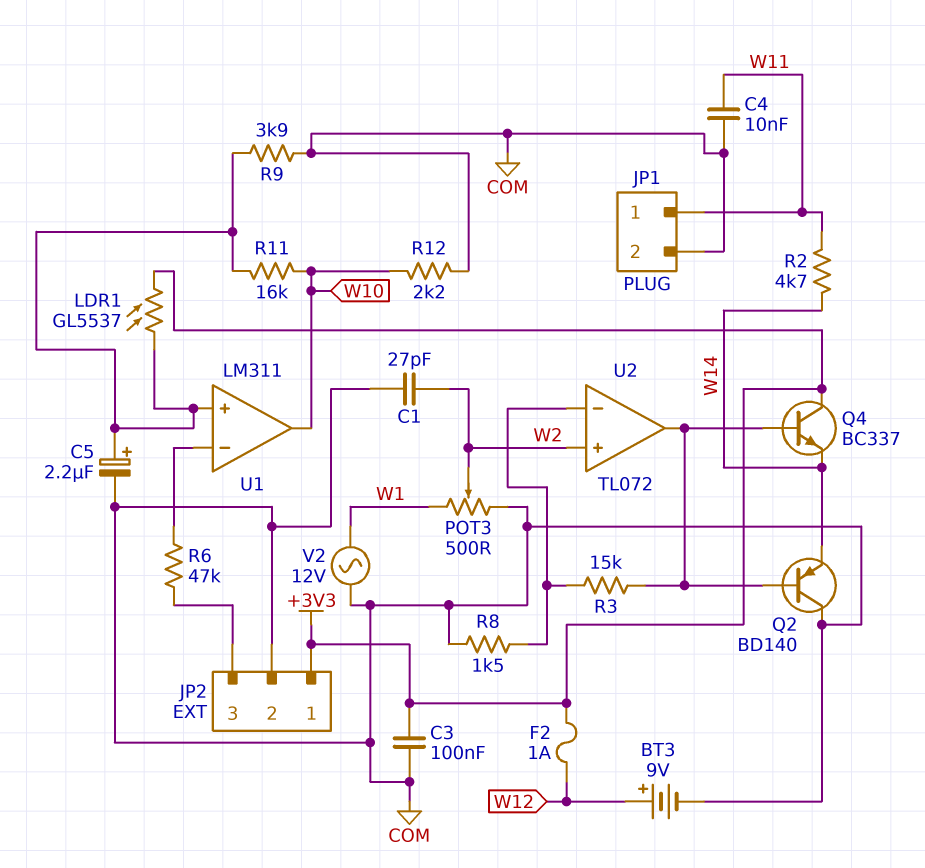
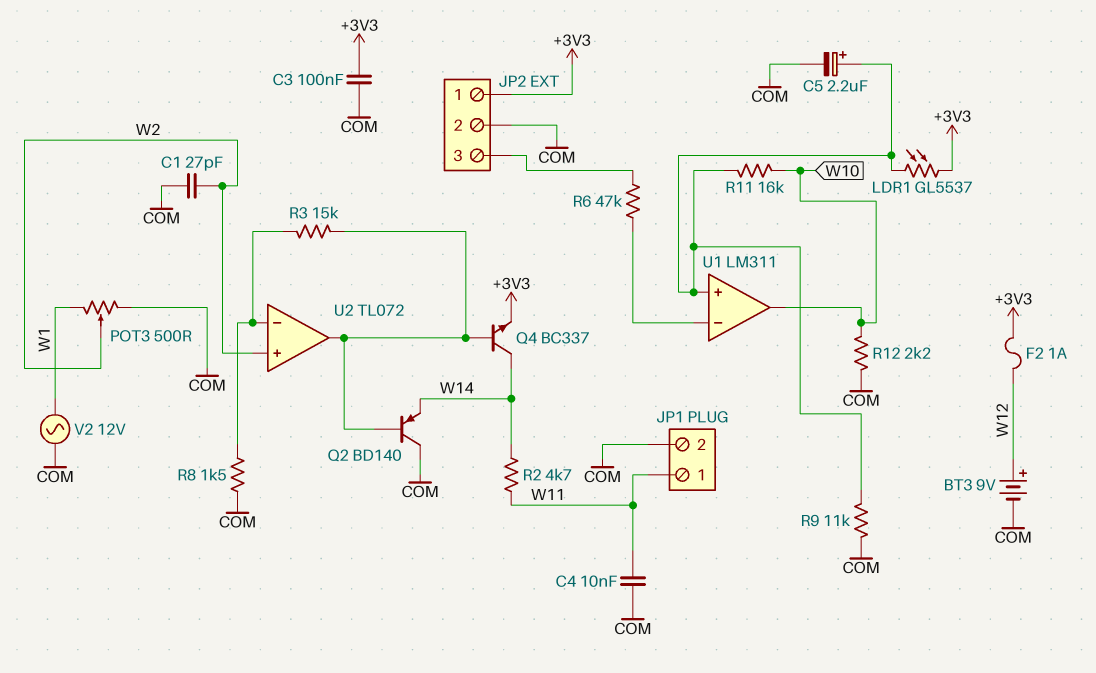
Q4: NPN BC337 (B U2/out, C +3V3, E W14) -> NPN BC337 (B U2/out, C W14, E +3V3)
R9: 3.9k (COM, U1/in+) -> 11k (COM, U1/in+)

